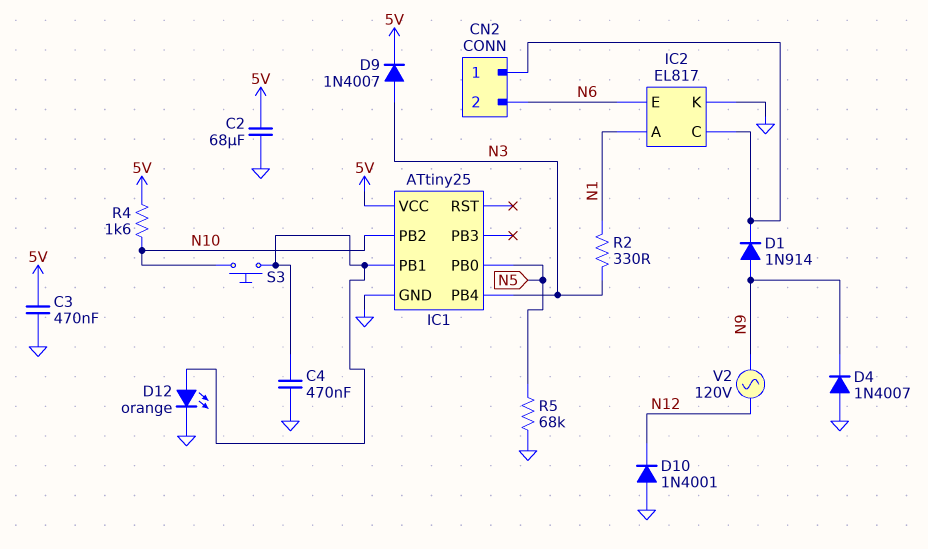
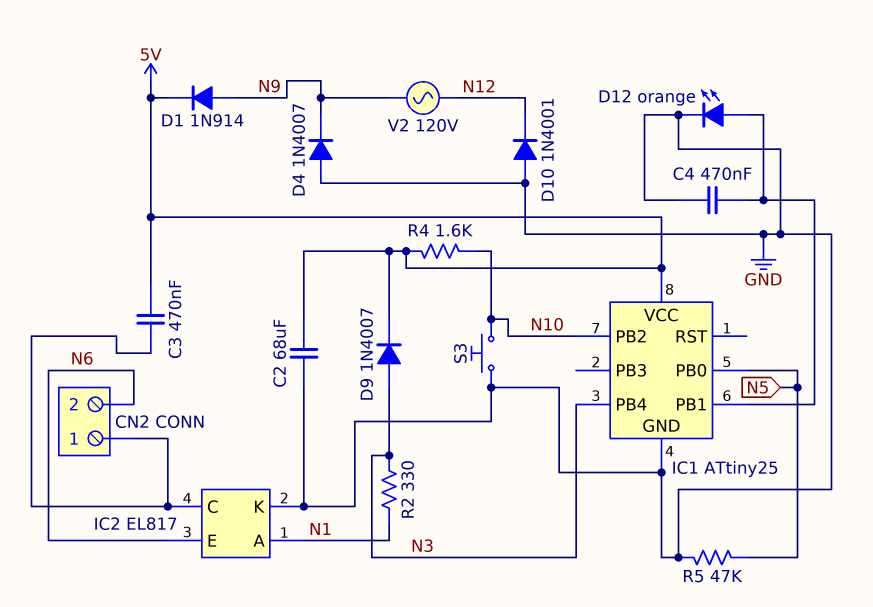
C3: 470nF (5V, GND) -> 470nF (5V, CN2/1)
D1: diode 1N914 (A N9, K CN2/1) -> diode 1N914 (A N9, K 5V)
R5: 68k (GND, N5) -> 47k (GND, N5)
S3: button (IC1/PB1, N10) -> button (GND, N10)

